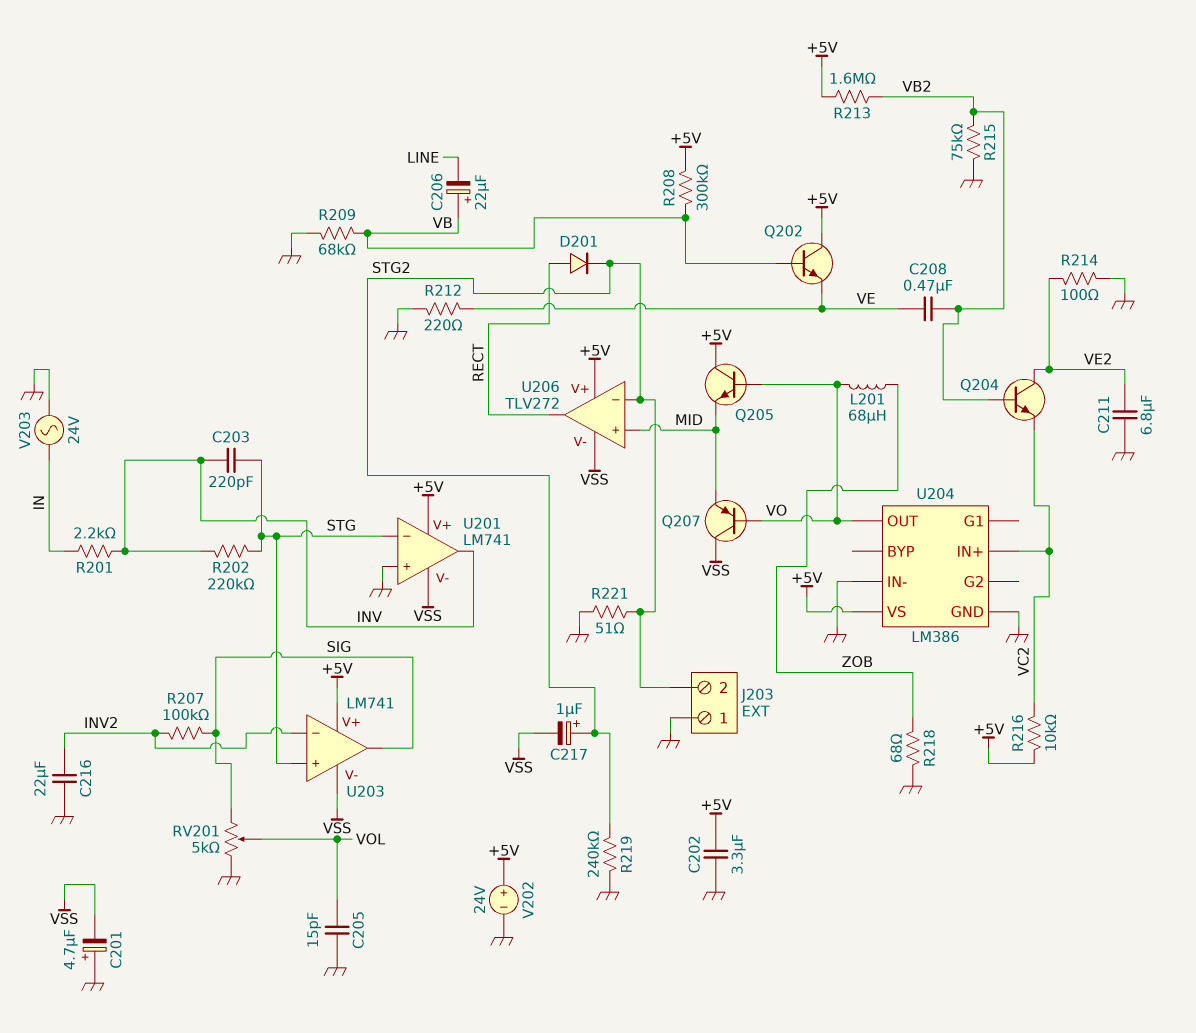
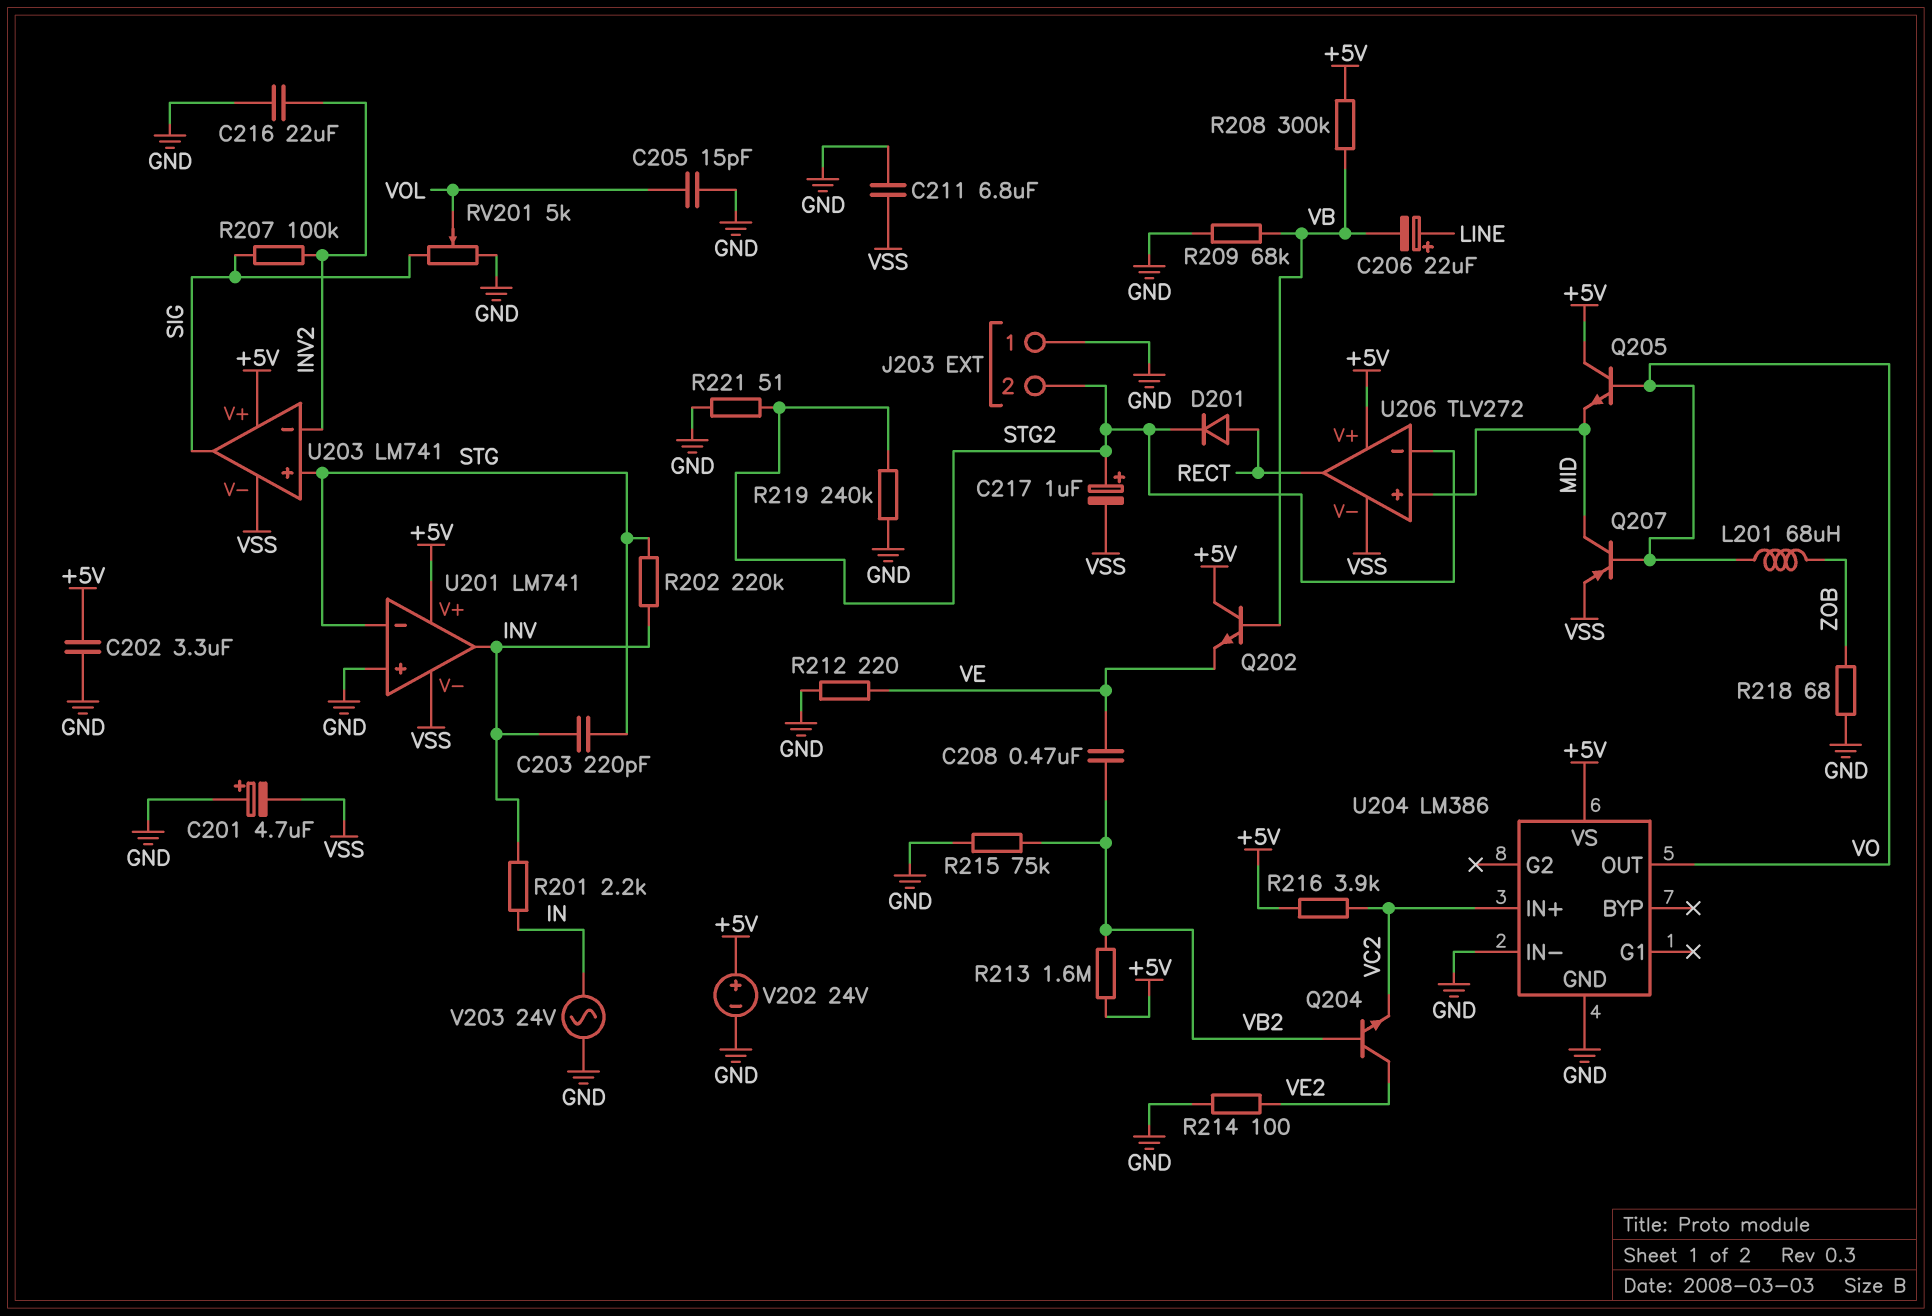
C206: 22uF (plus VB, minus LINE) -> 22uF (plus LINE, minus VB)
C211: 6.8uF (GND, VE2) -> 6.8uF (GND, VSS)
Q207: PNP (B VO, C VSS, E MID) -> PNP (B VO, C MID, E VSS)
R216: 10k (+5V, VC2) -> 3.9k (+5V, VC2)

